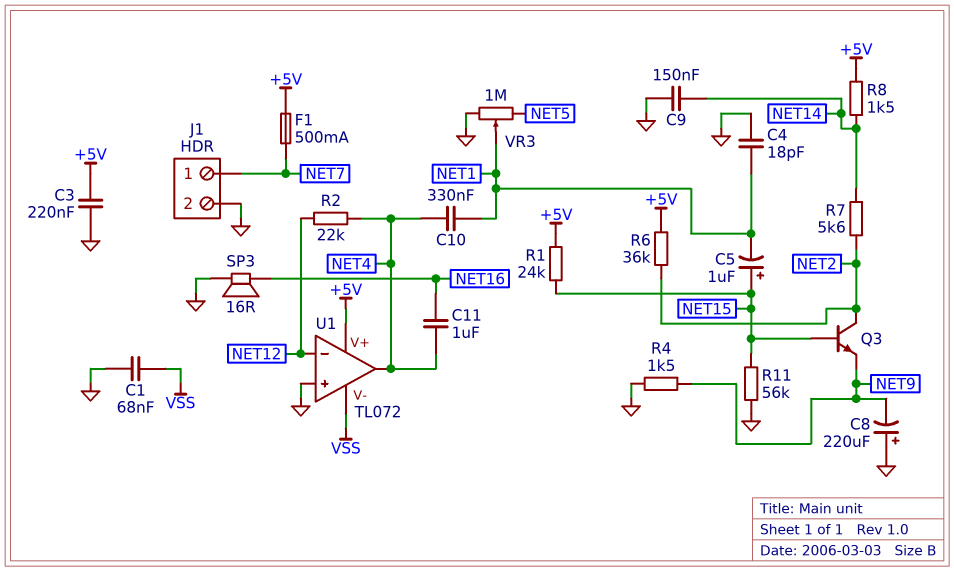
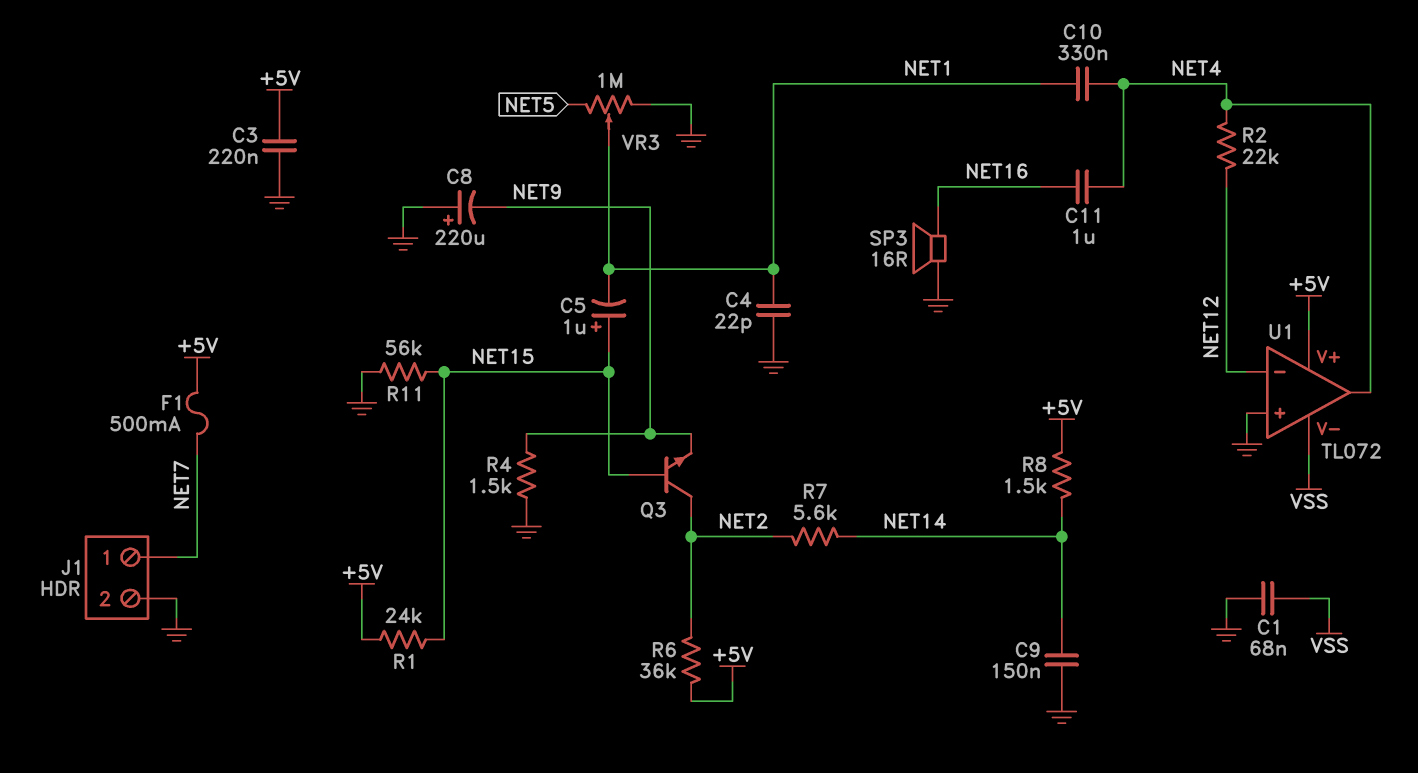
C4: 18pF (GND, NET1) -> 22pF (GND, NET1)

